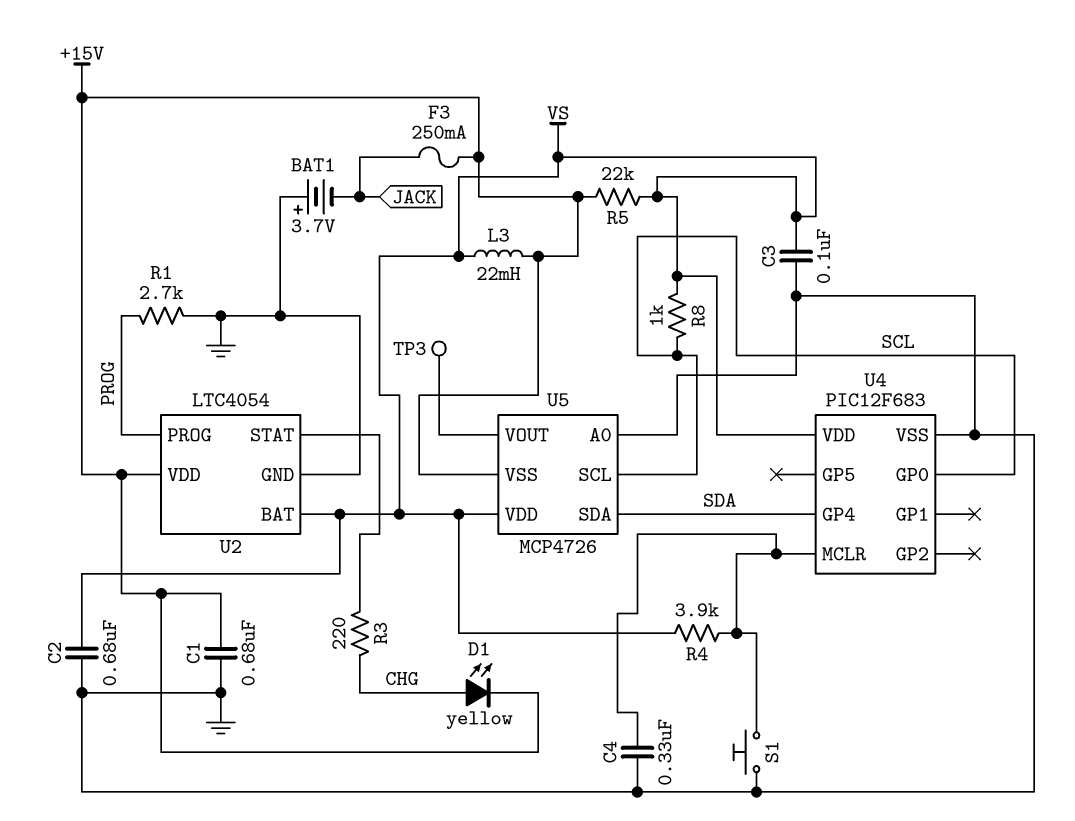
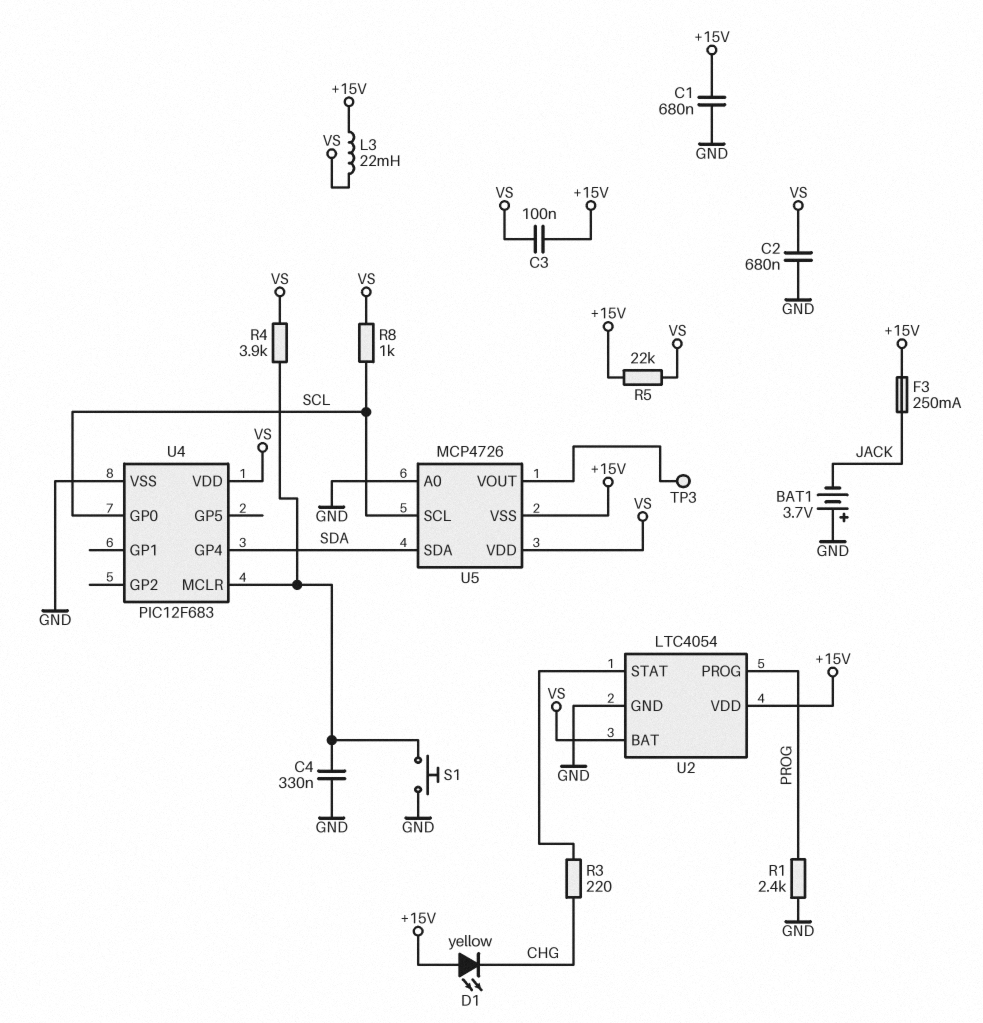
C3: 100nF (GND, VS) -> 100nF (+15V, VS)
D1: LED yellow (A CHG, K +15V) -> LED yellow (A +15V, K CHG)
R1: 2.7k (GND, PROG) -> 2.4k (GND, PROG)

